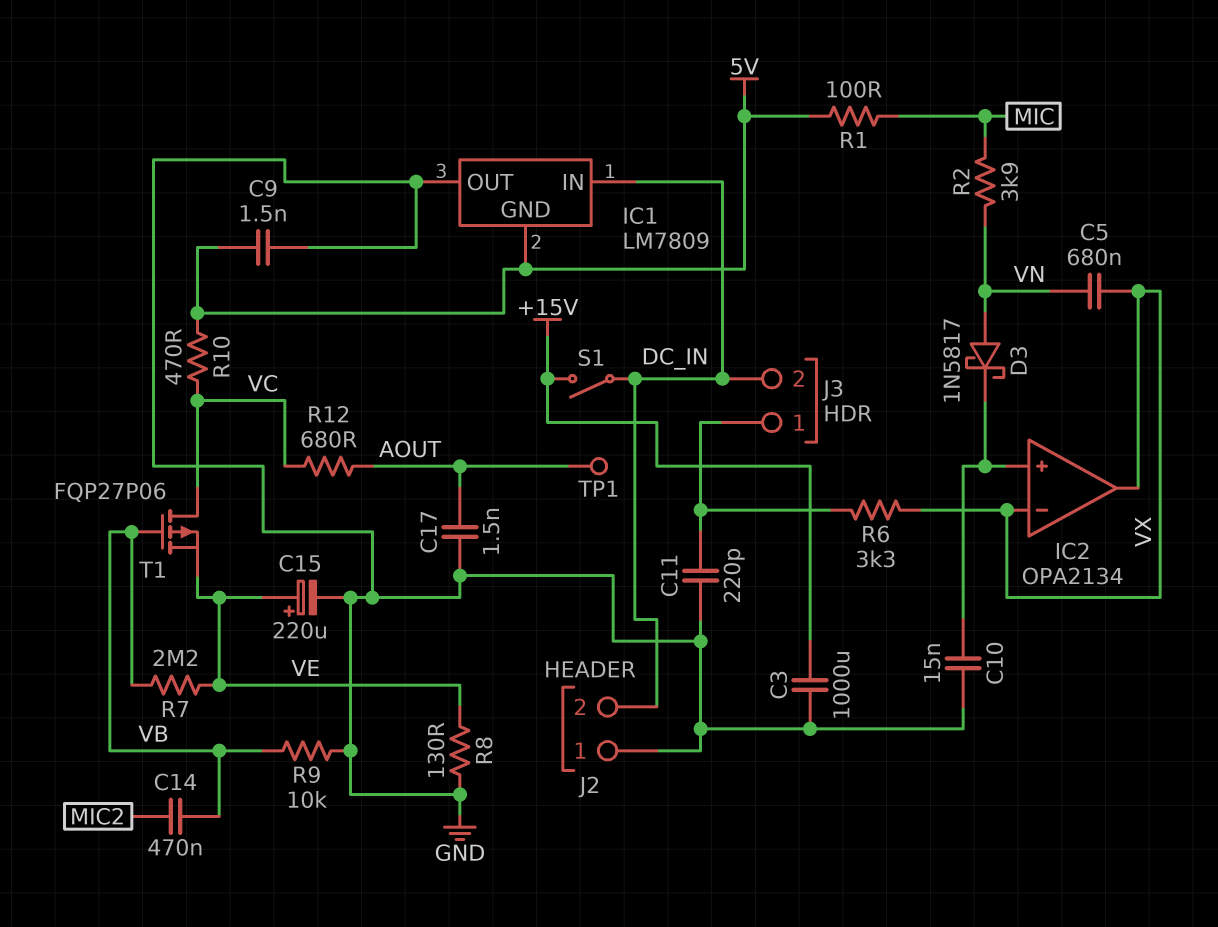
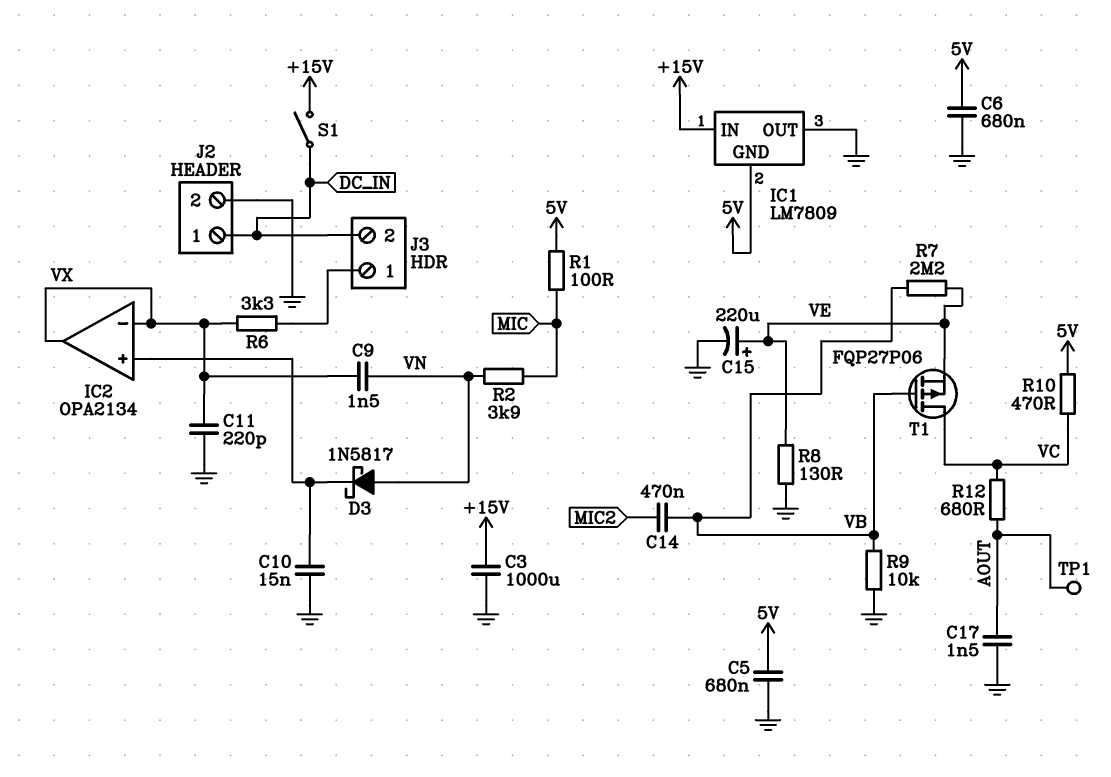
C5: 680nF (VN, VX) -> 680nF (5V, GND)
C6: none -> 680nF (5V, GND)
C9: 1.5nF (5V, GND) -> 1.5nF (VN, VX)
C11: 220pF (GND, J3/1) -> 220pF (GND, VX)
IC1 pin IN: DC_IN -> +15V
J2 pin 1: GND -> DC_IN
J2 pin 2: DC_IN -> GND

